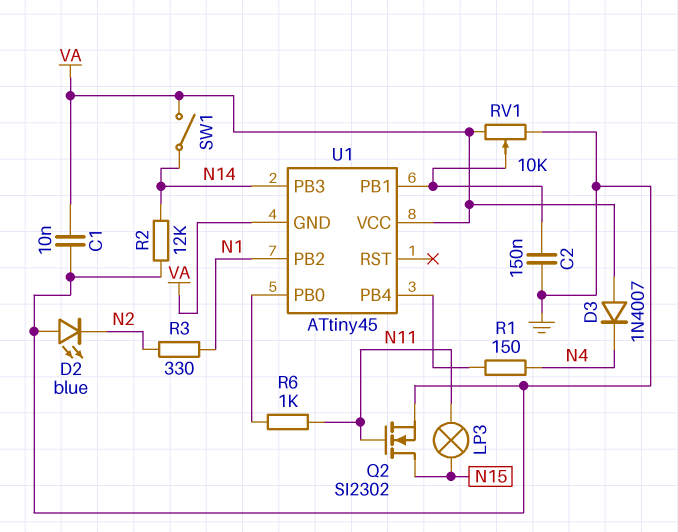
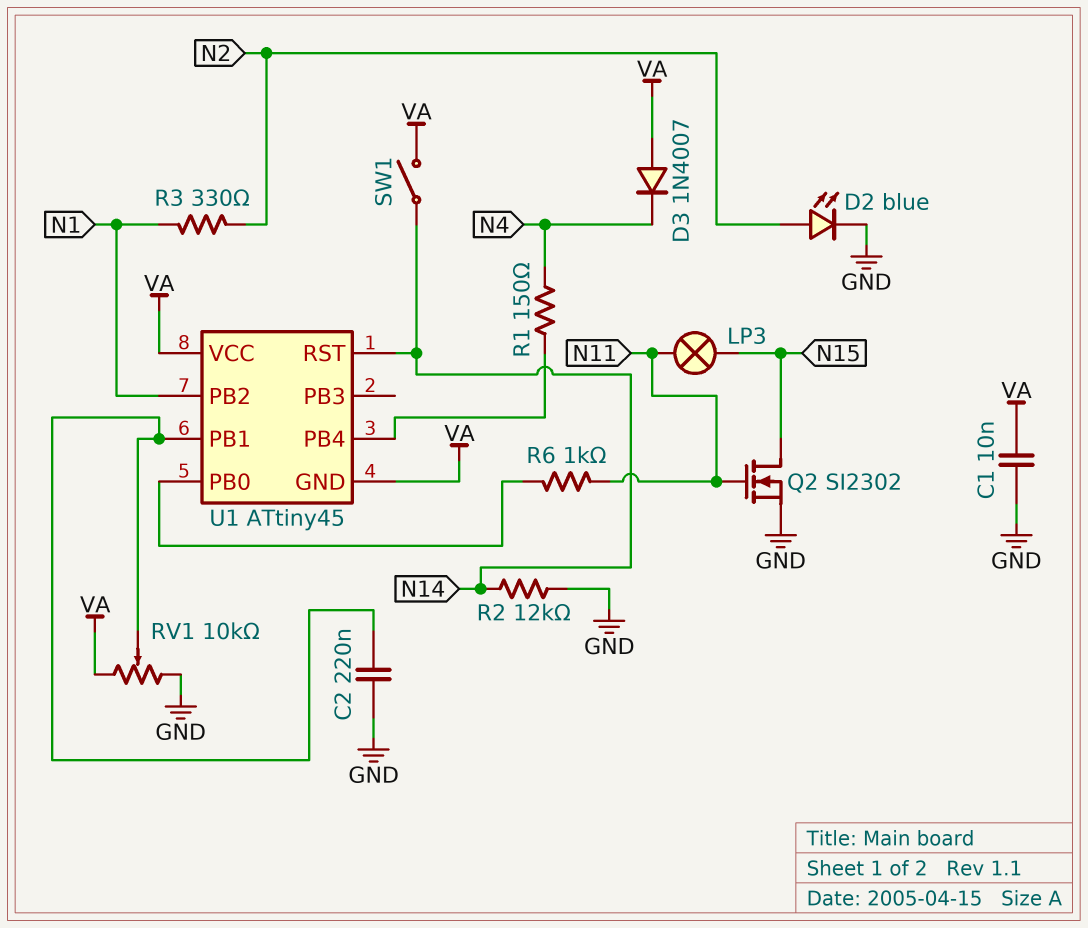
C2: 150nF (GND, U1/PB1) -> 220nF (GND, U1/PB1)
D2: LED blue (A GND, K N2) -> LED blue (A N2, K GND)
U1 pin PB3: N14 -> none
U1 pin RST: none -> N14

